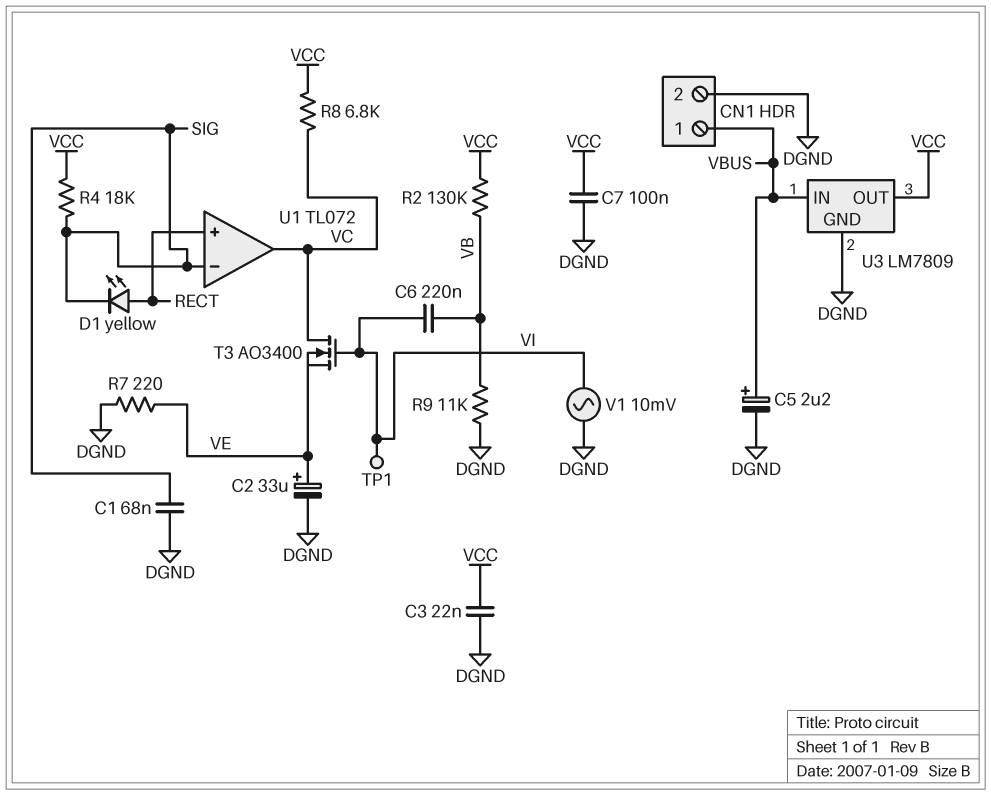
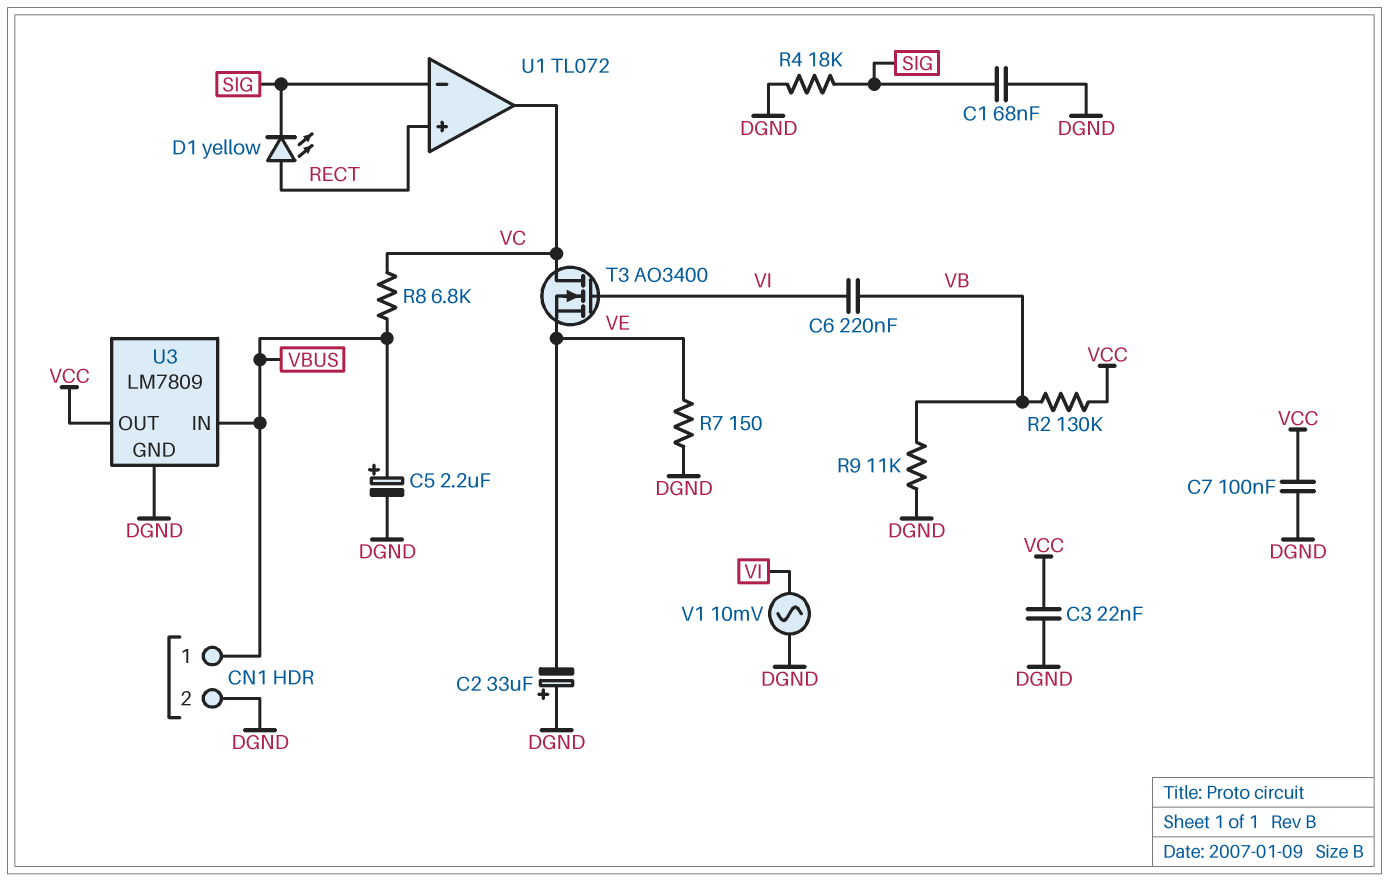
C2: 33uF (plus VE, minus DGND) -> 33uF (plus DGND, minus VE)
R4: 18k (SIG, VCC) -> 18k (DGND, SIG)
R7: 220 (DGND, VE) -> 150 (DGND, VE)
R8: 6.8k (VC, VCC) -> 6.8k (VBUS, VC)
TP1: test point (VI) -> none

